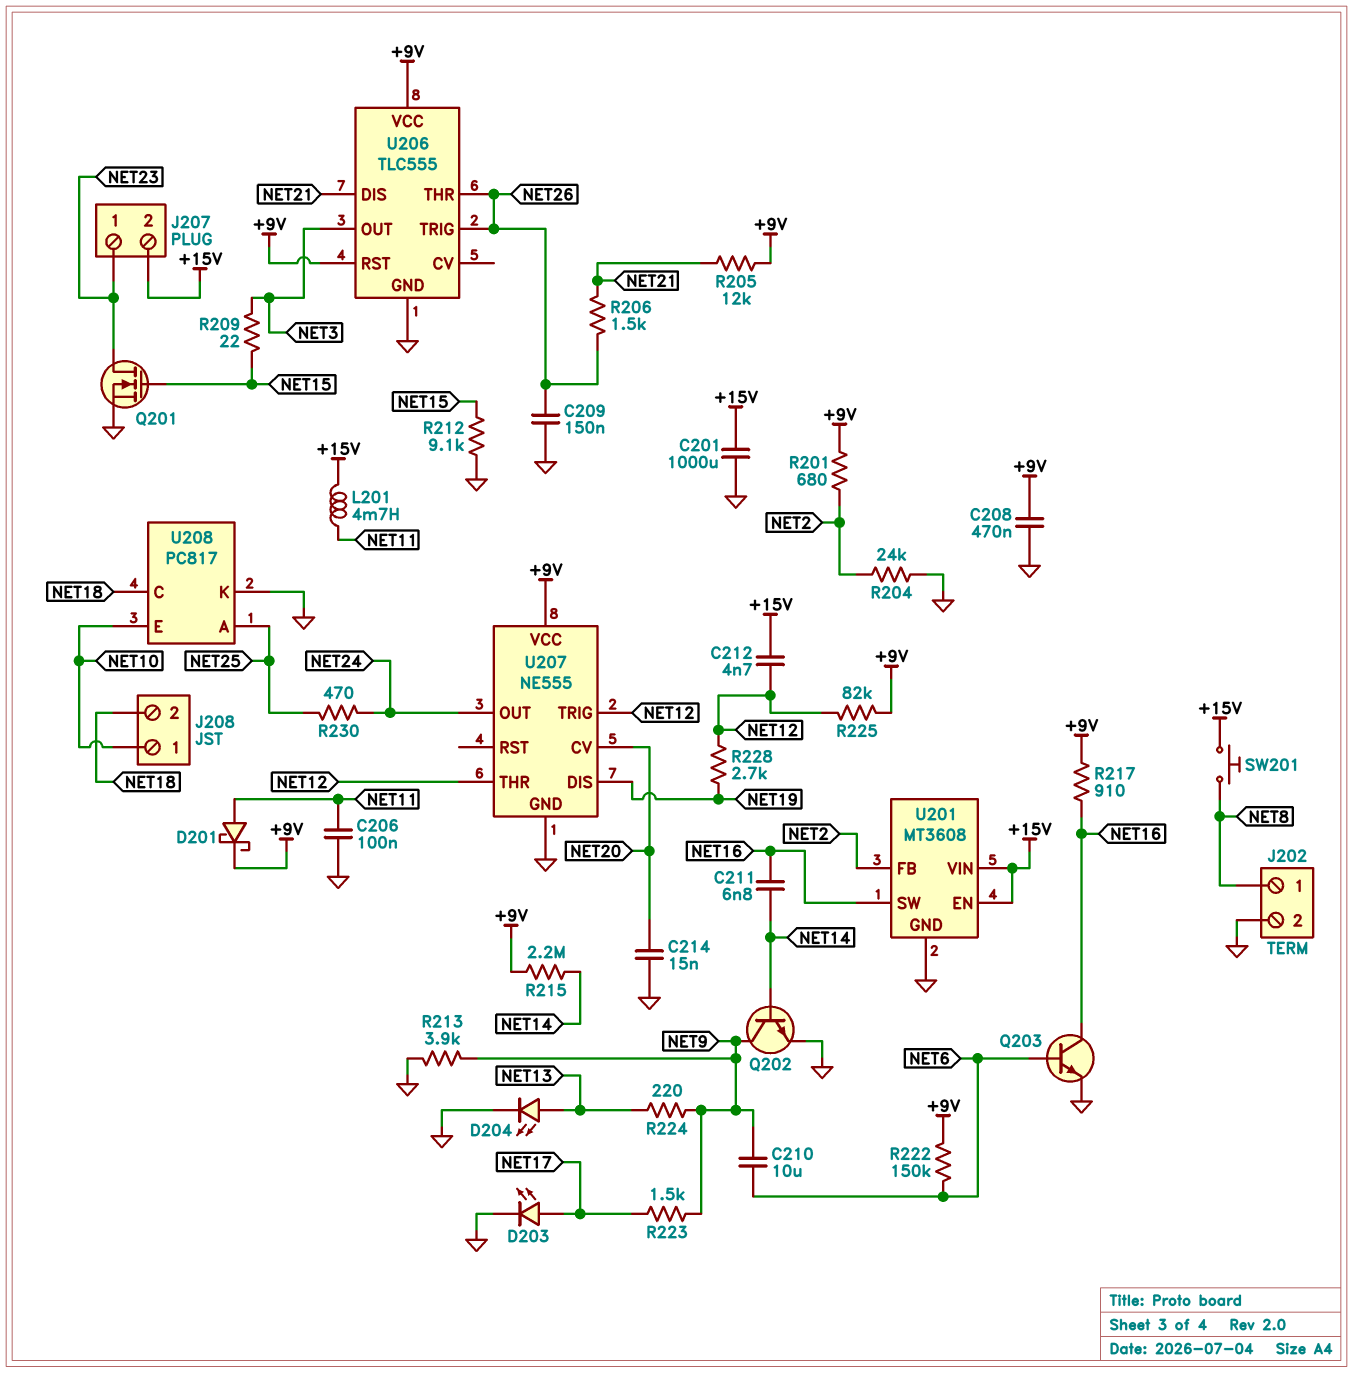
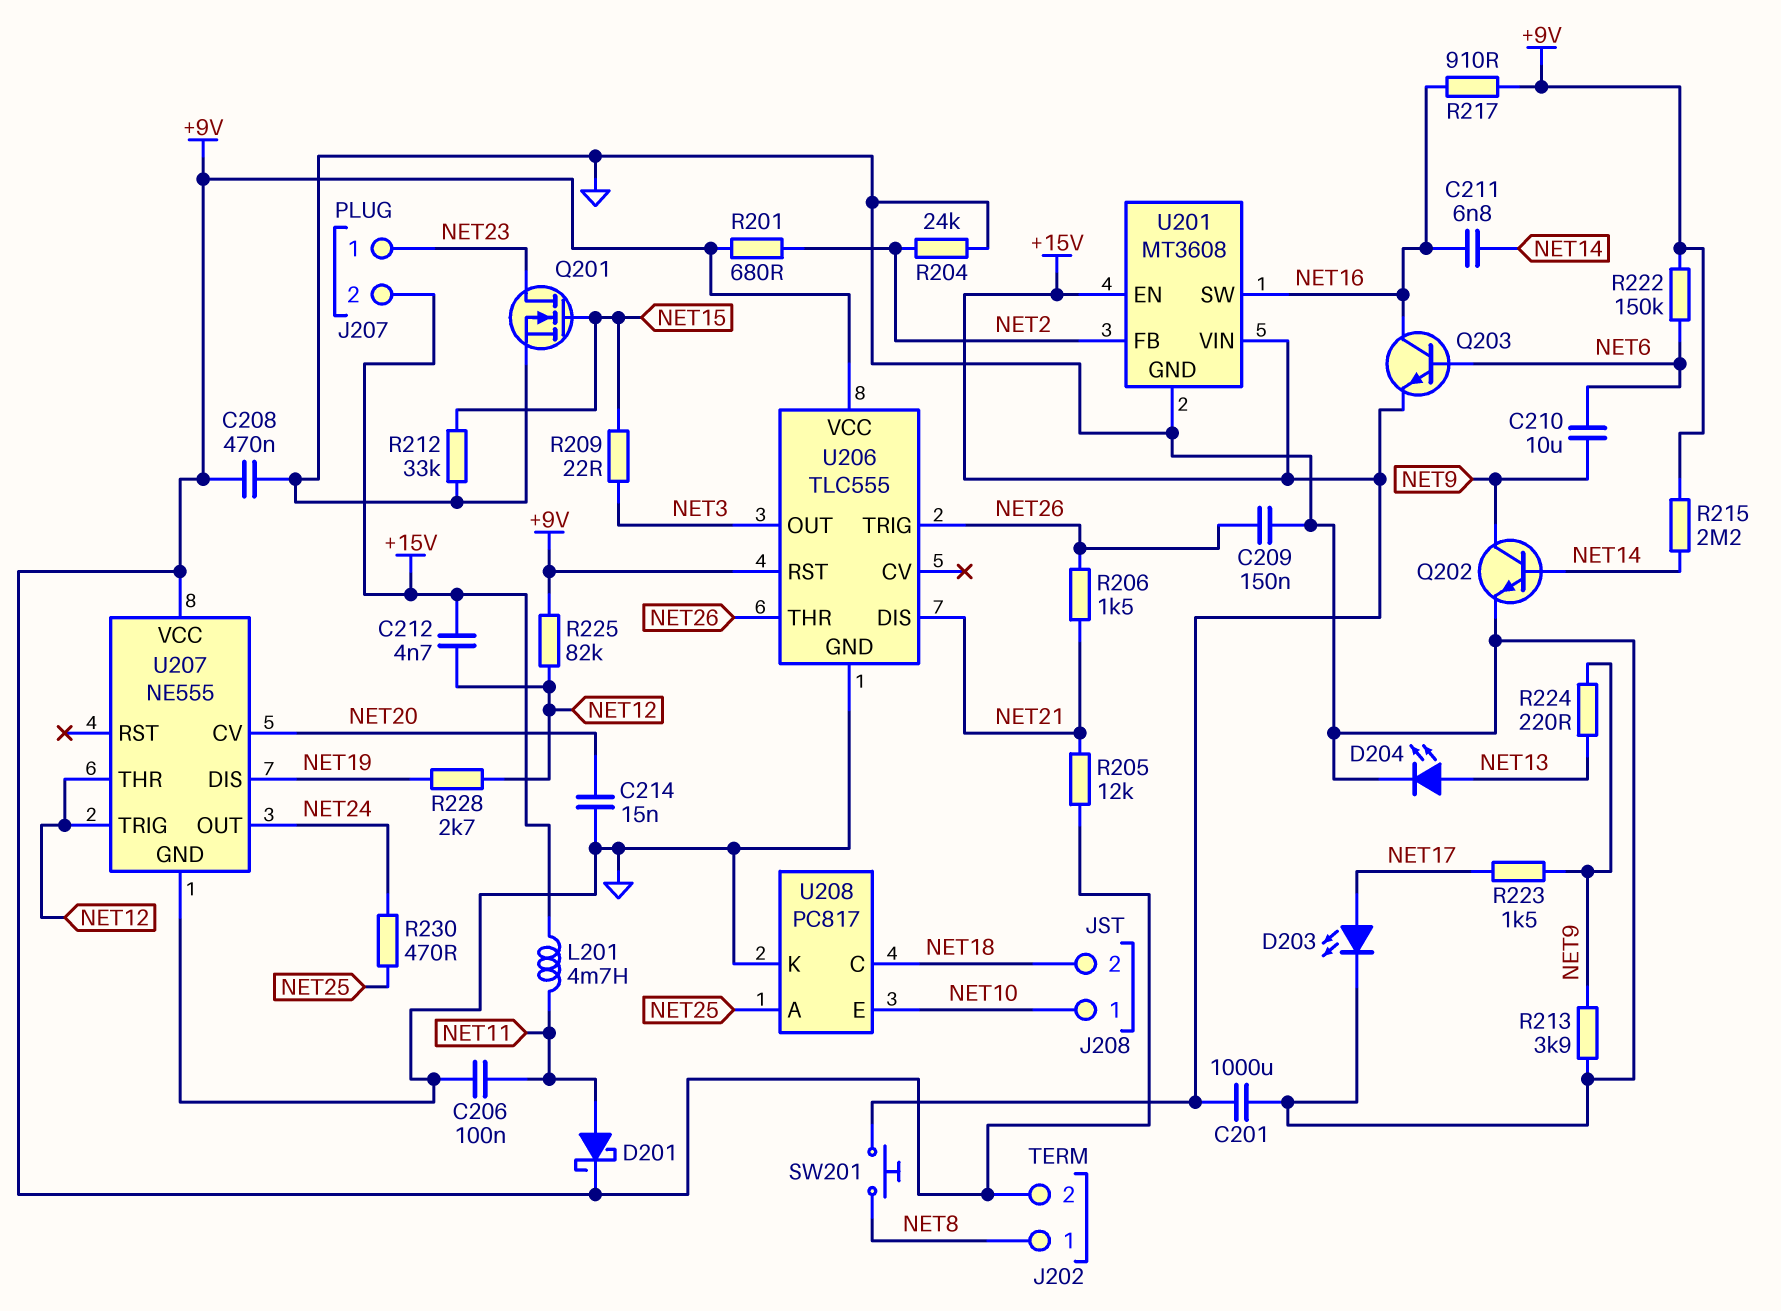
J202 pin 2: GND -> +9V
Q203: NPN (B NET6, C NET16, E GND) -> NPN (B NET6, C NET16, E +15V)
R212: 9.1k (GND, NET15) -> 33k (GND, NET15)

